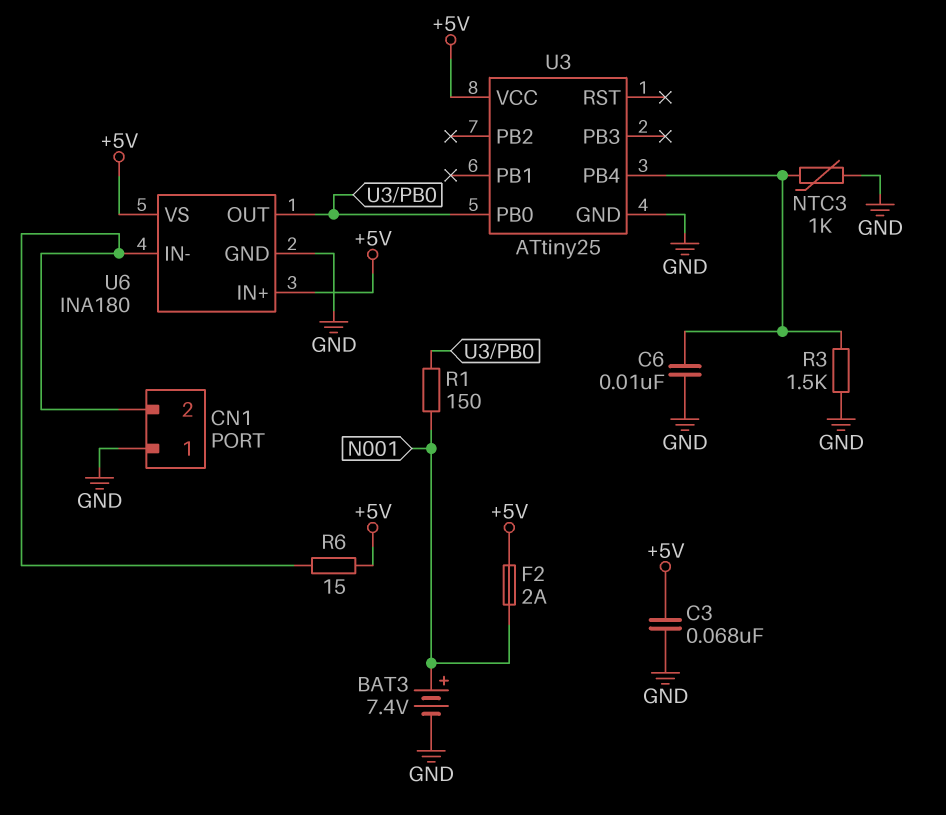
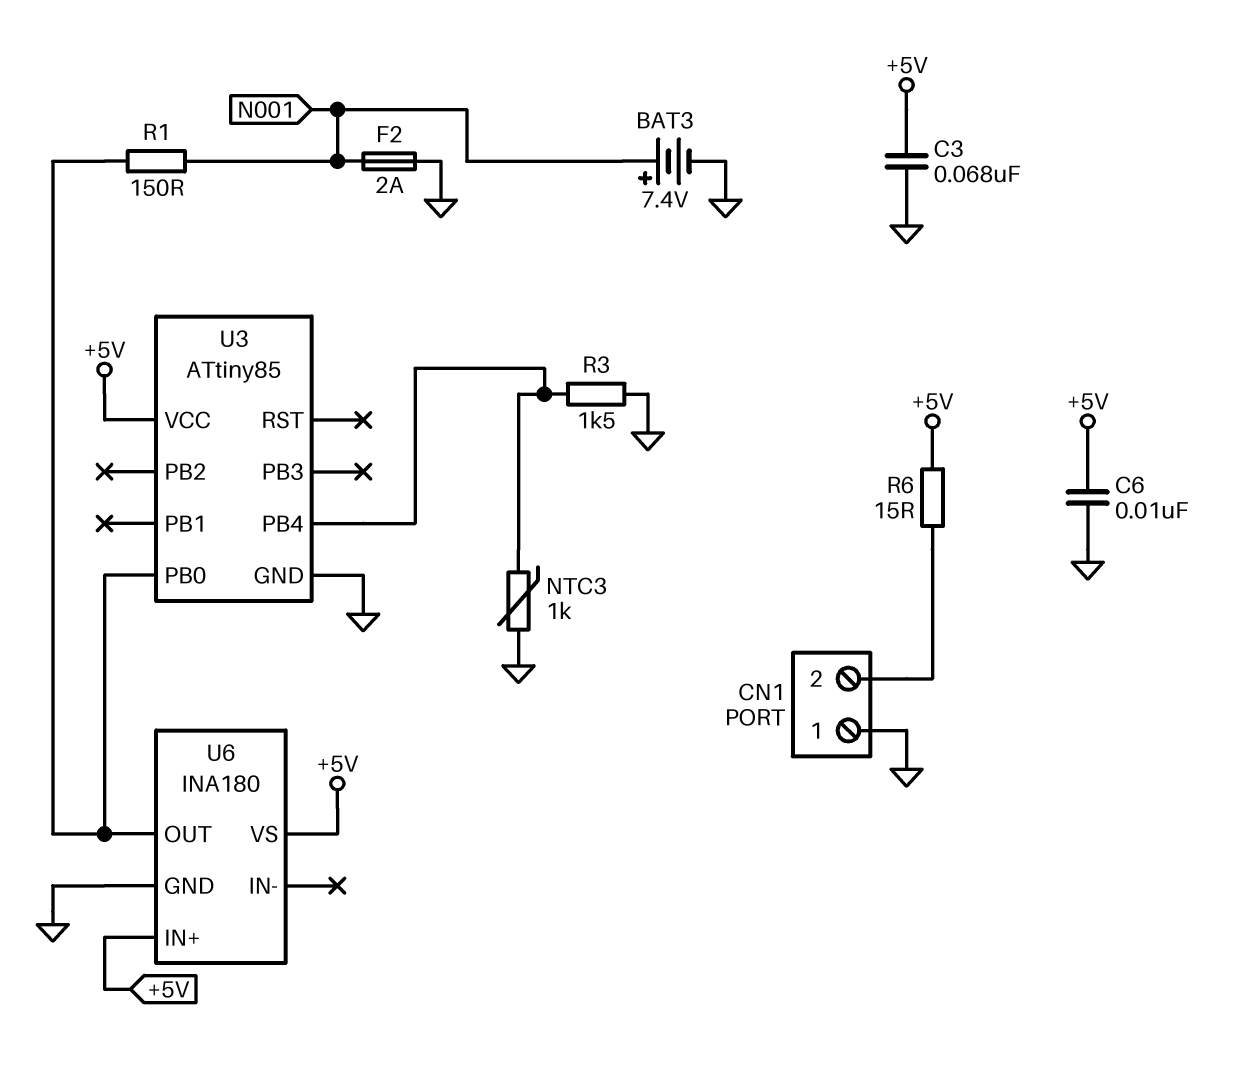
C6: 10nF (GND, U3/PB4) -> 10nF (+5V, GND)
F2: 2A (+5V, N001) -> 2A (GND, N001)
U3: ATtiny25 -> ATtiny85
U6 pin IN-: CN1/2 -> none

